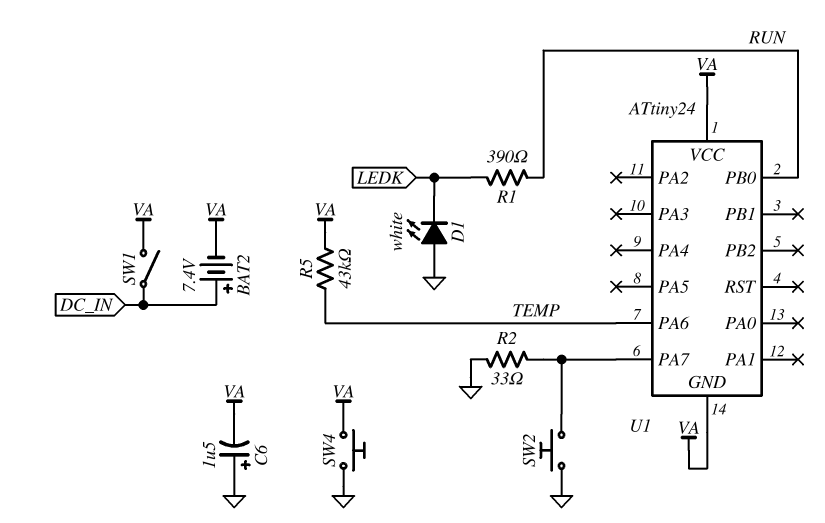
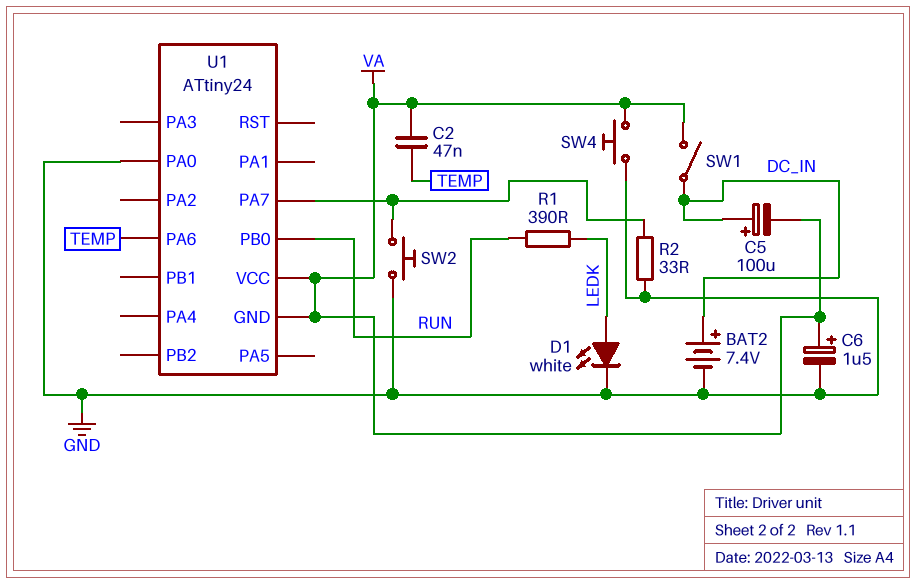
BAT2: 7.4V (plus DC_IN, minus VA) -> 7.4V (plus DC_IN, minus GND)
C2: none -> 47nF (TEMP, VA)
C5: none -> 100uF (plus DC_IN, minus VA)
C6: 1.5uF (plus GND, minus VA) -> 1.5uF (plus VA, minus GND)
D1: LED white (A GND, K LEDK) -> LED white (A LEDK, K GND)
R5: 43k (TEMP, VA) -> none
U1 pin PA0: none -> GND

